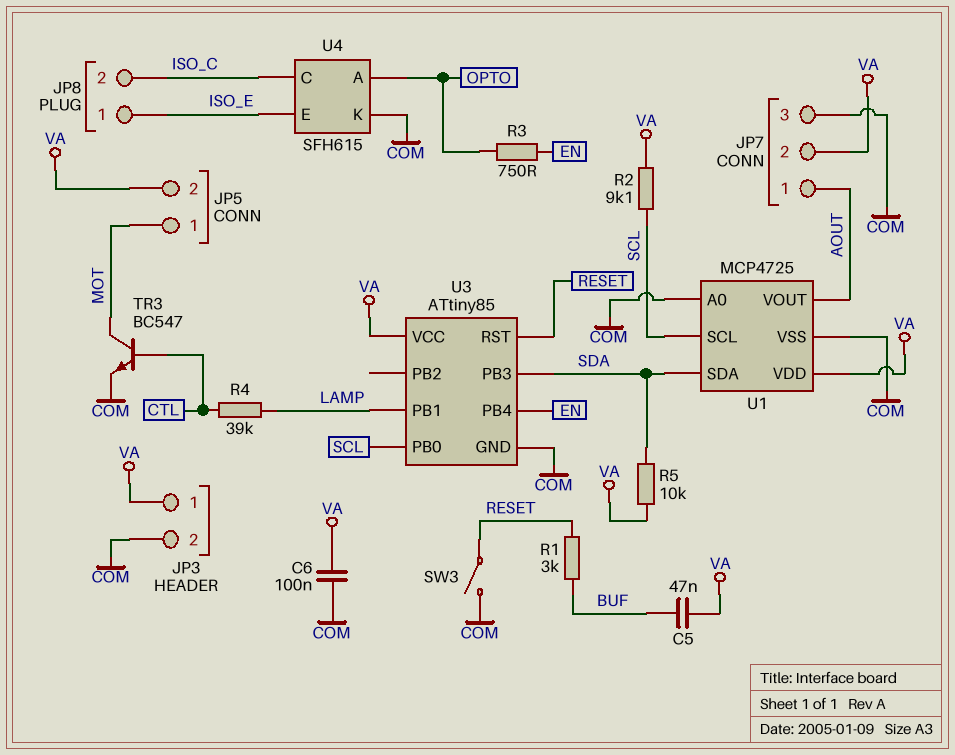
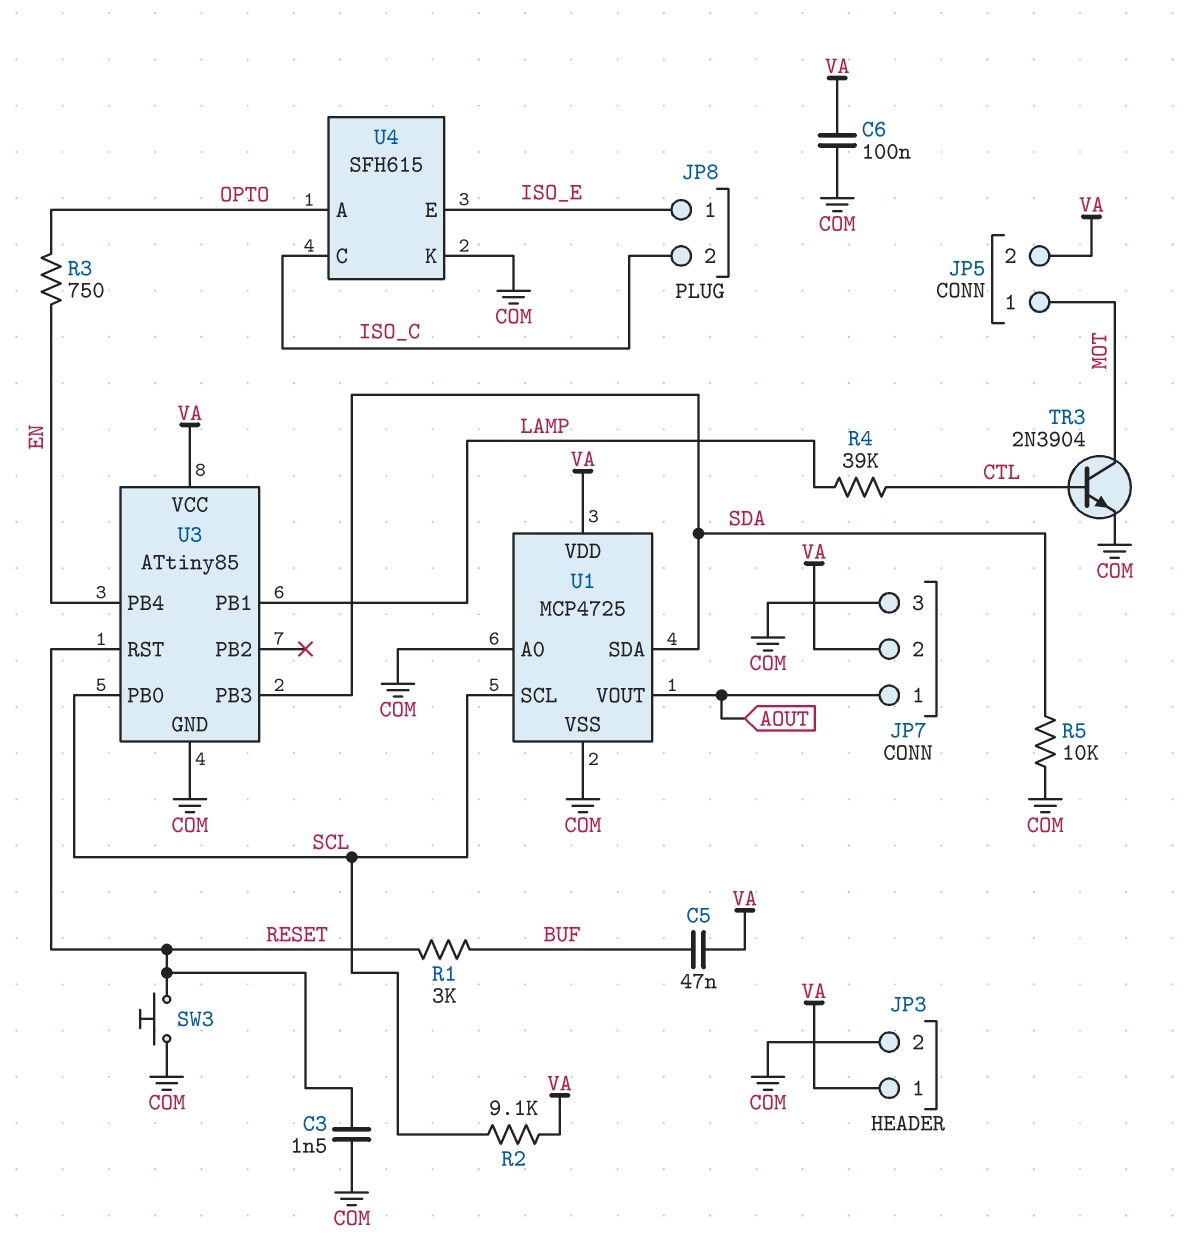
C3: none -> 1.5nF (COM, RESET)
R5: 10k (SDA, VA) -> 10k (COM, SDA)
SW3: switch (COM, RESET) -> button (COM, RESET)
TR3: NPN BC547 (B CTL, C MOT, E COM) -> NPN 2N3904 (B CTL, C MOT, E COM)

